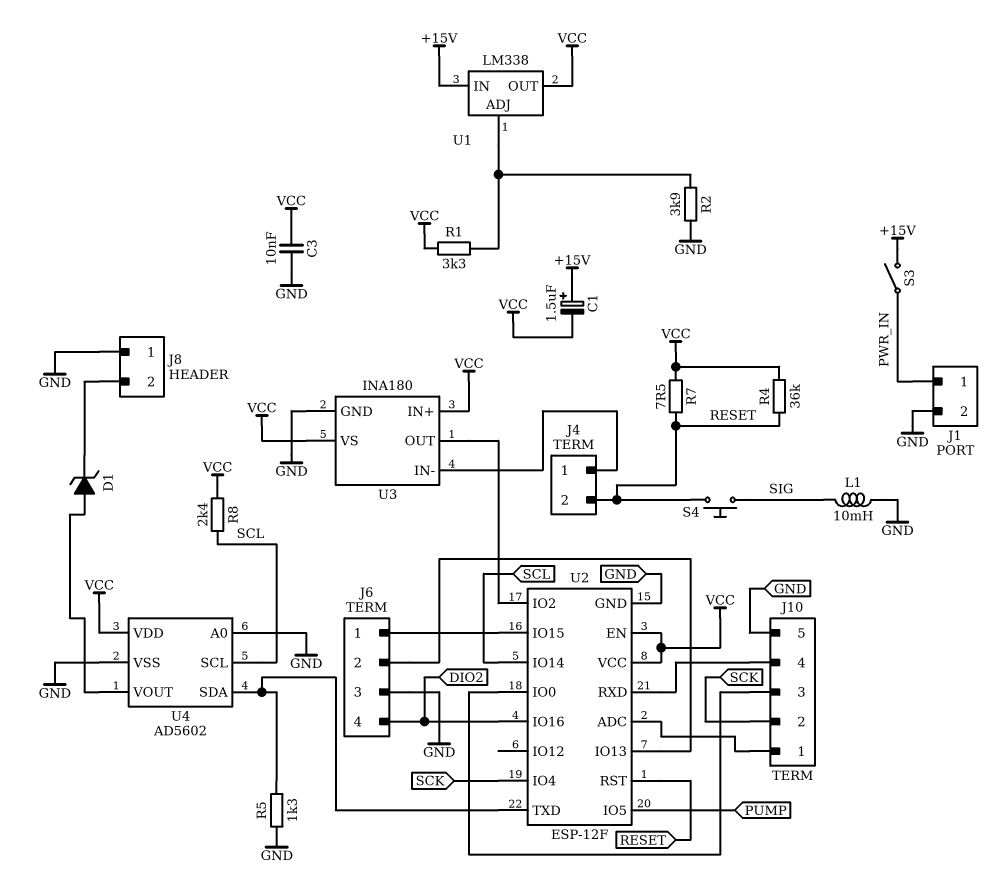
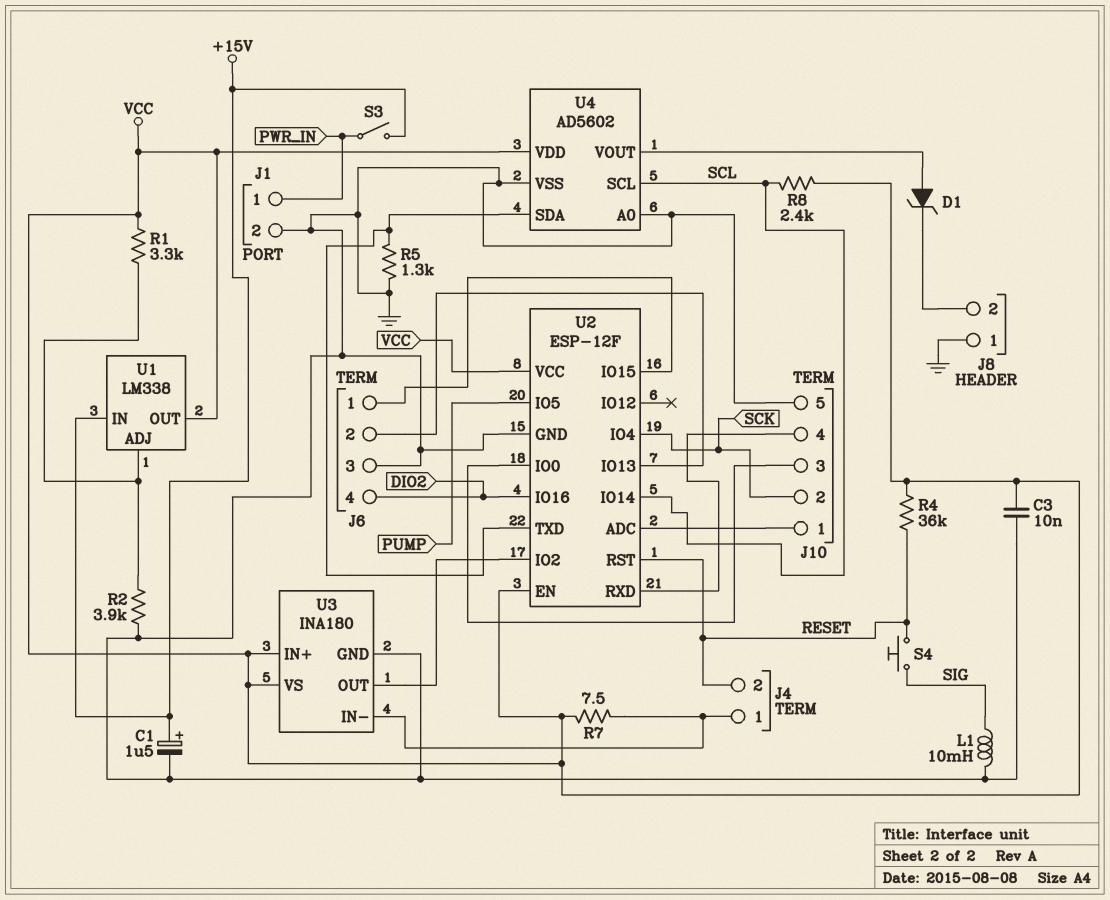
C1: 1.5uF (plus +15V, minus VCC) -> 1.5uF (plus +15V, minus GND)
R7: 7.5 (RESET, VCC) -> 7.5 (J4/1, VCC)

